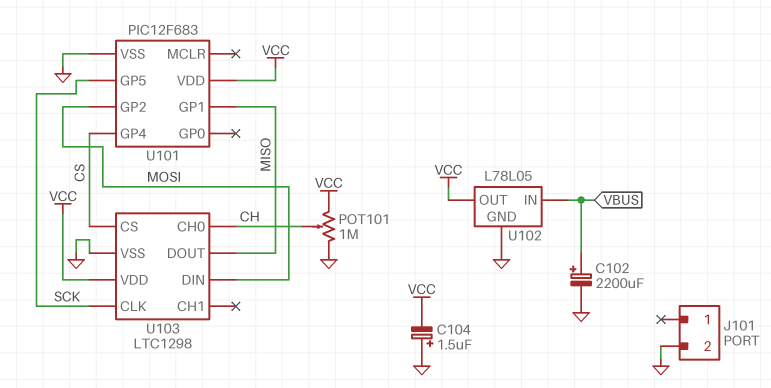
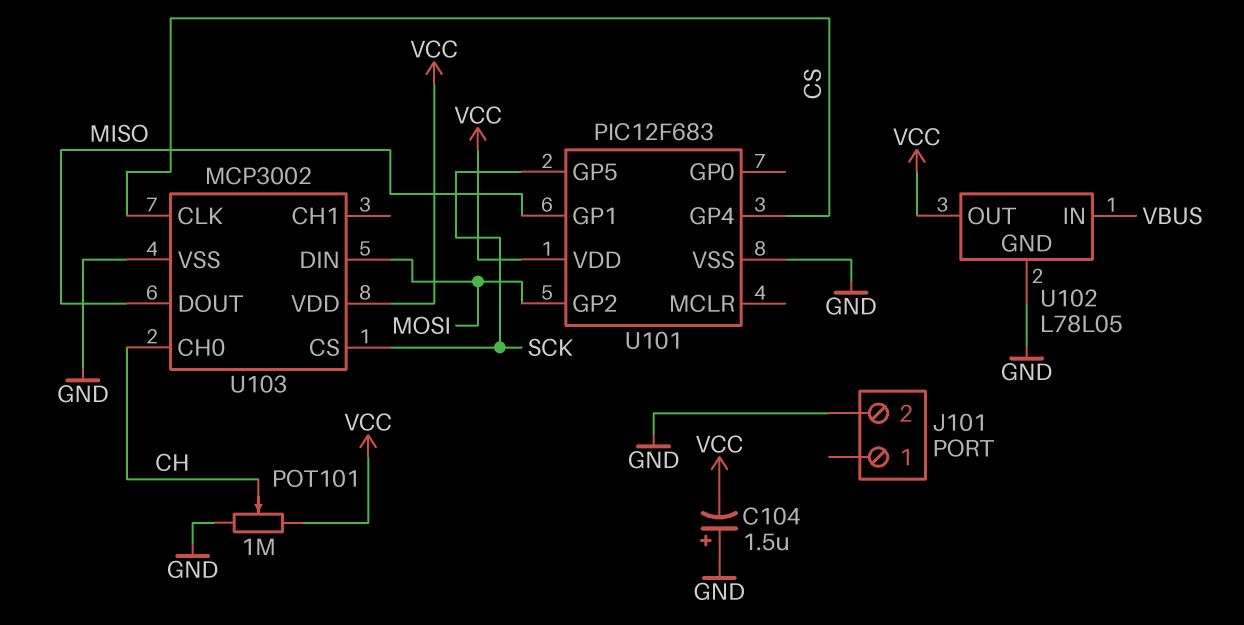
C102: 2200uF (plus VBUS, minus GND) -> none
U103: LTC1298 -> MCP3002
U103 pin CLK: SCK -> CS
U103 pin CS: CS -> SCK

